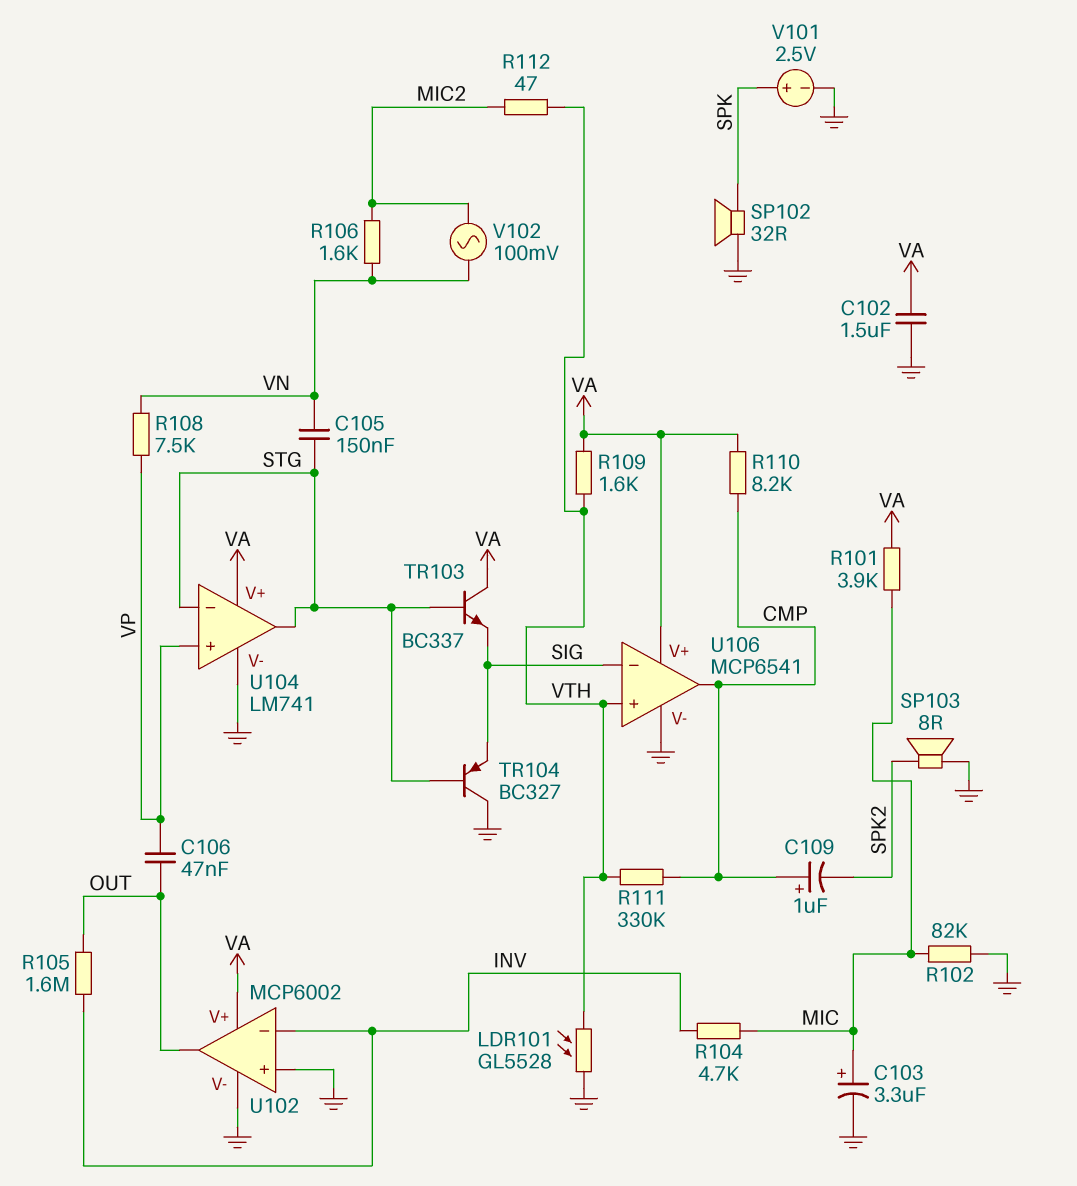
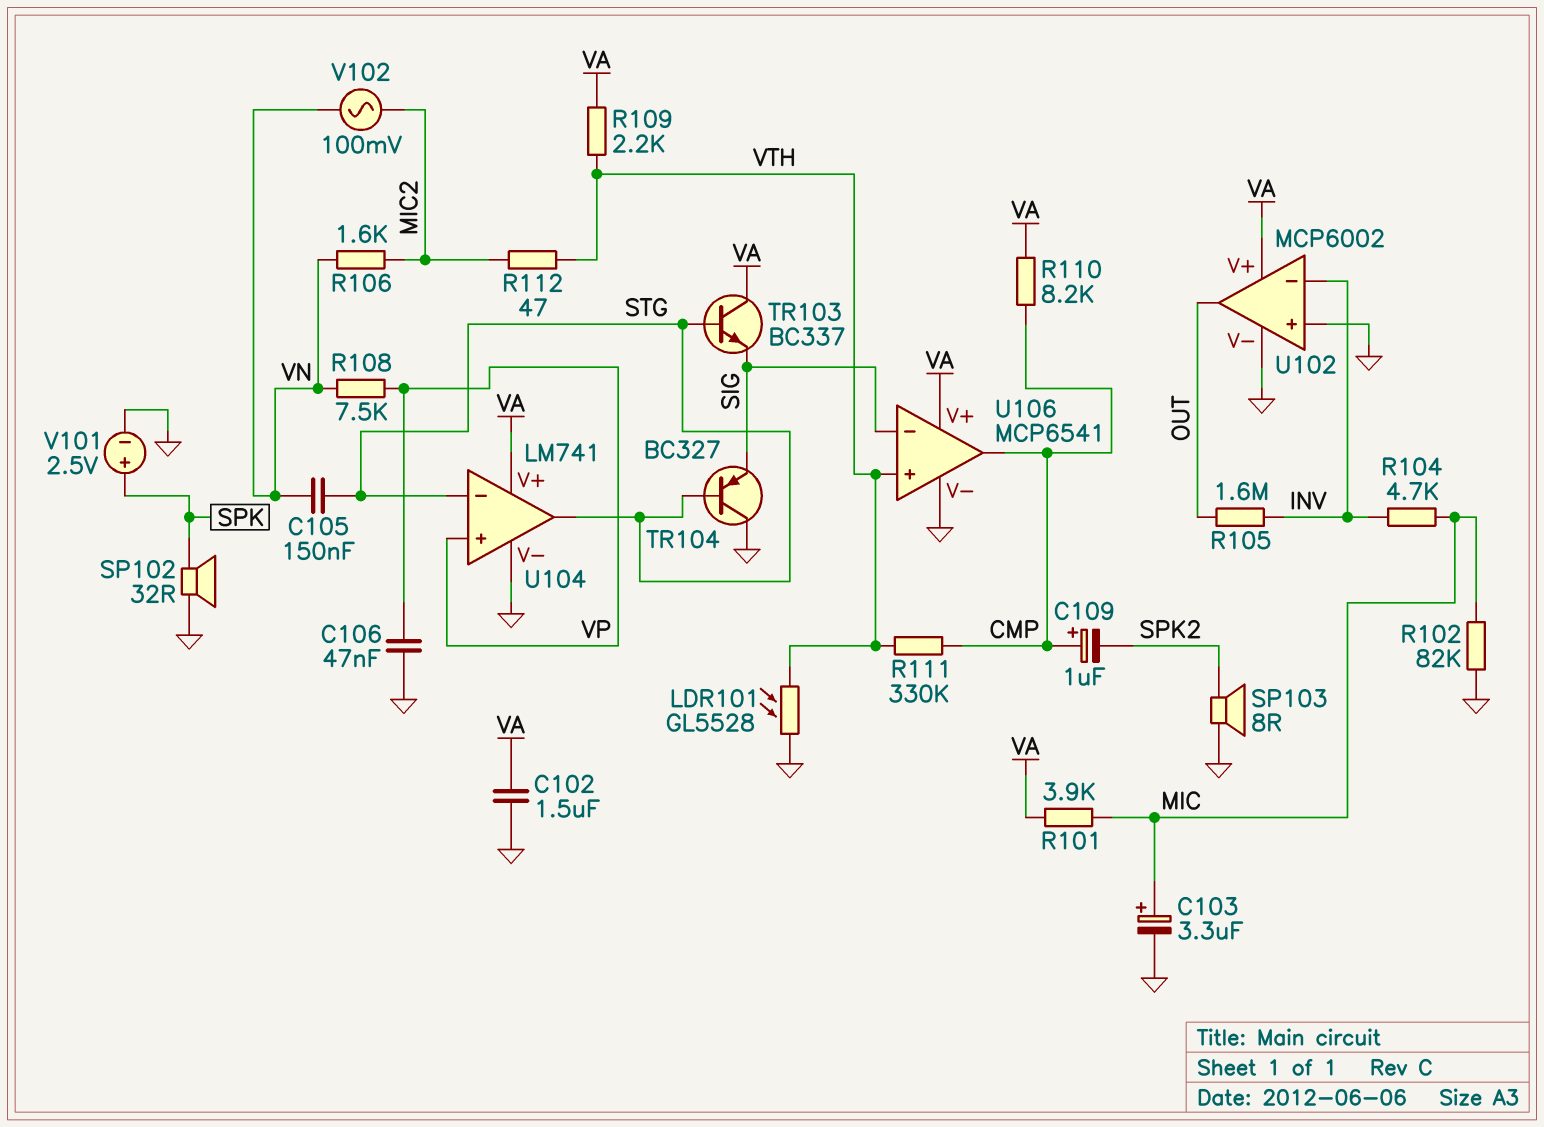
C106: 47nF (OUT, VP) -> 47nF (GND, VP)
R109: 1.6k (VA, VTH) -> 2.2k (VA, VTH)

